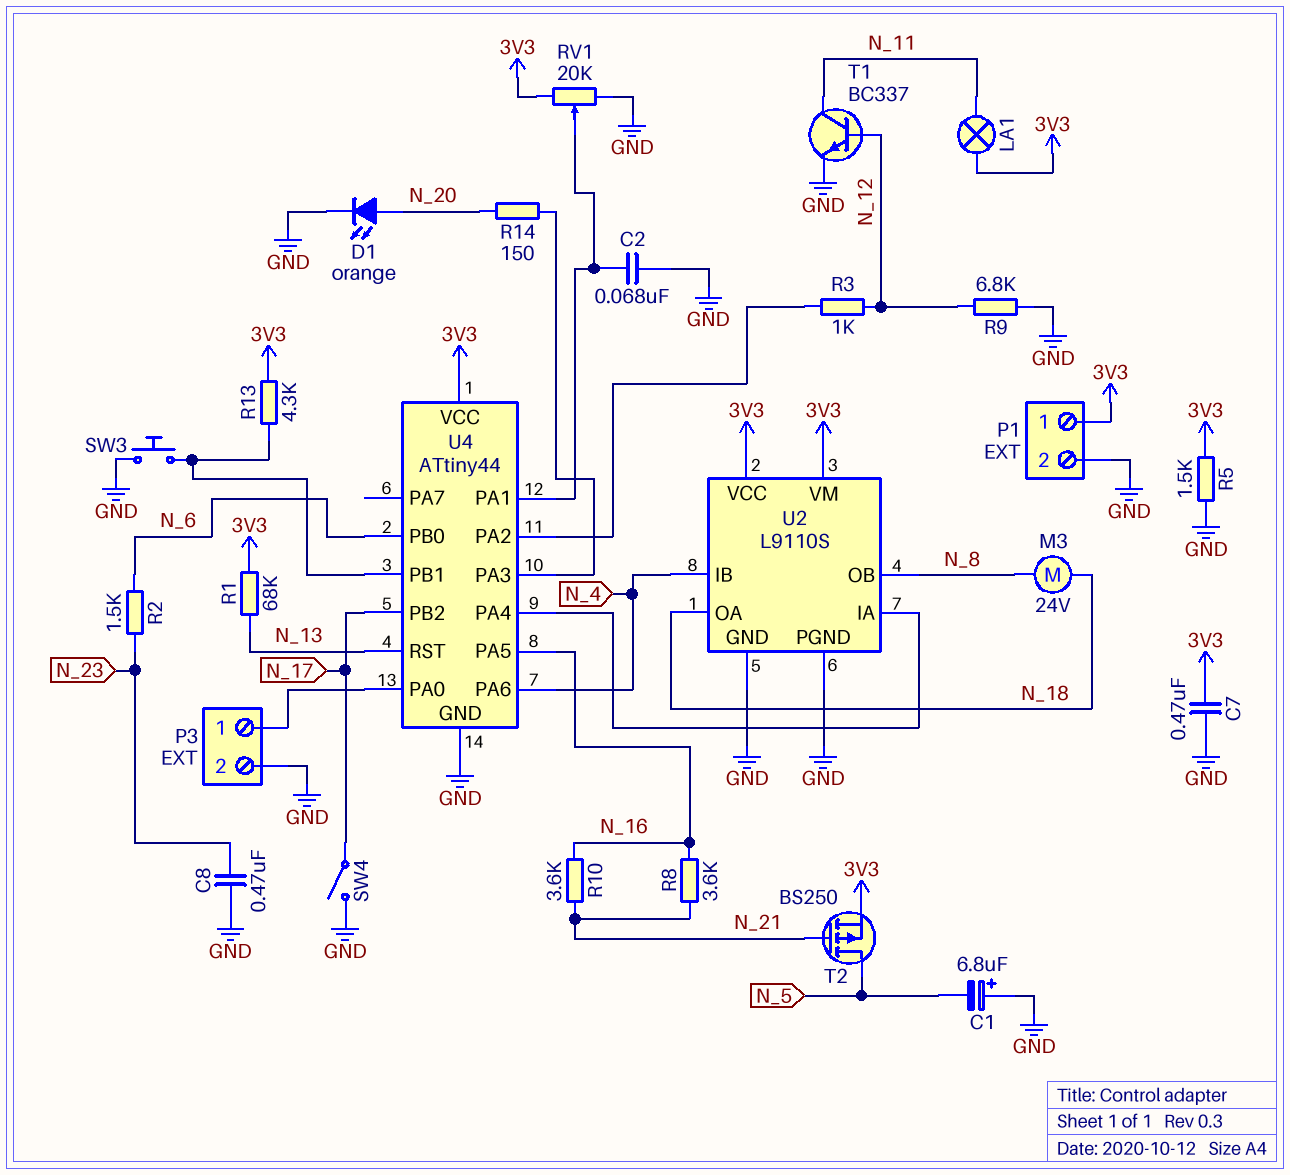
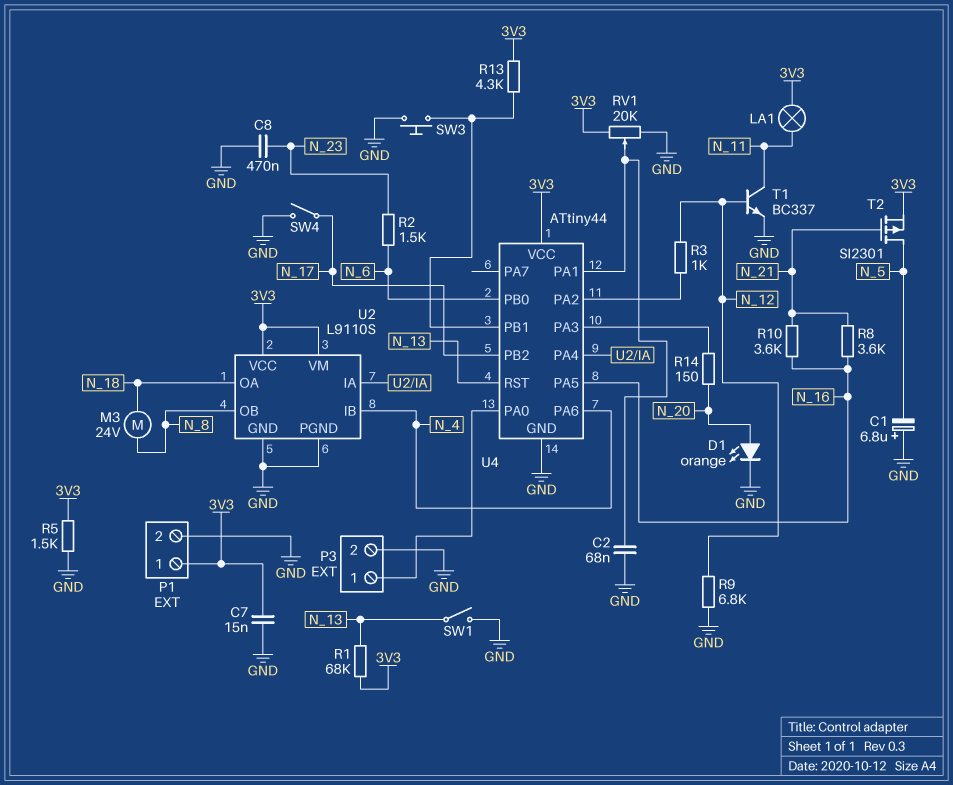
C7: 470nF (3V3, GND) -> 15nF (3V3, GND)
SW1: none -> switch (GND, N_13)
T2: PMOS BS250 (G N_21, D N_5, S 3V3) -> PMOS SI2301 (G N_21, D N_5, S 3V3)

